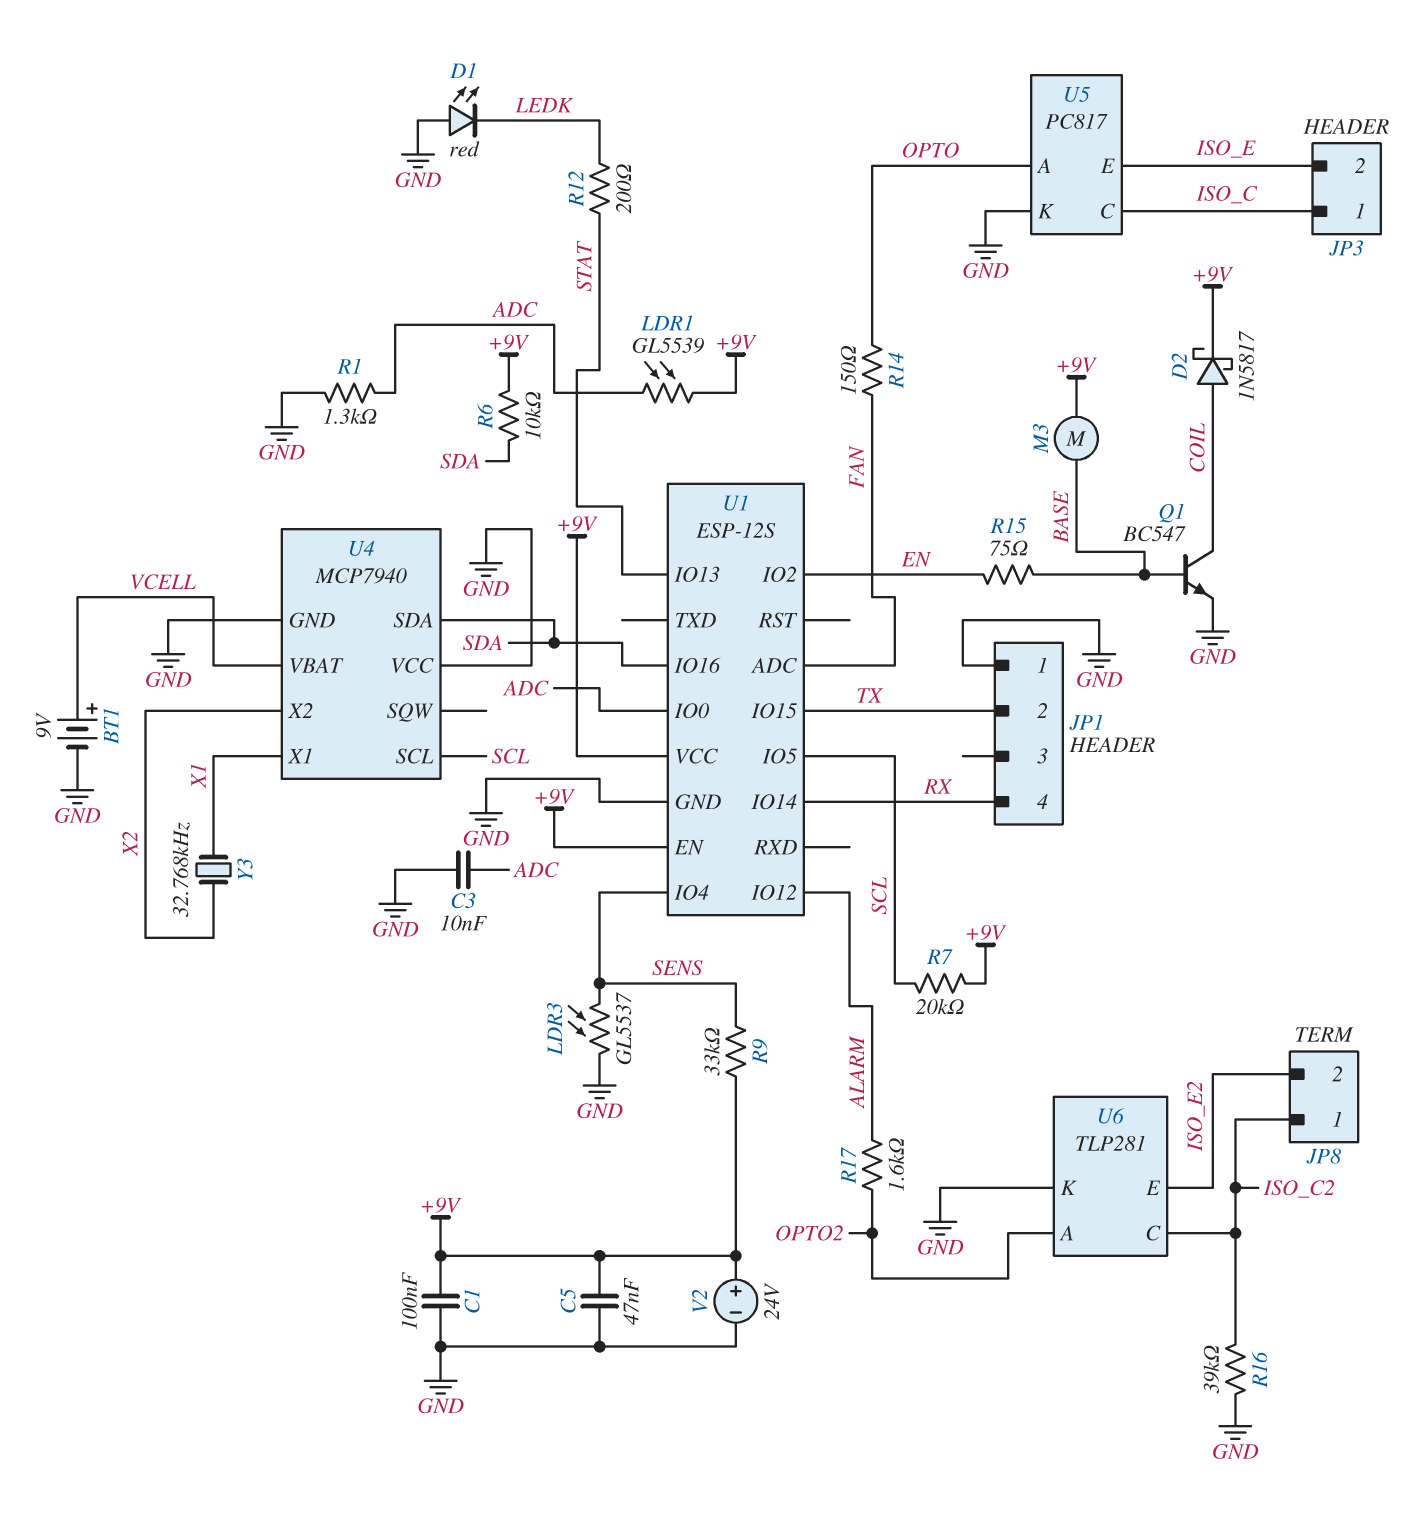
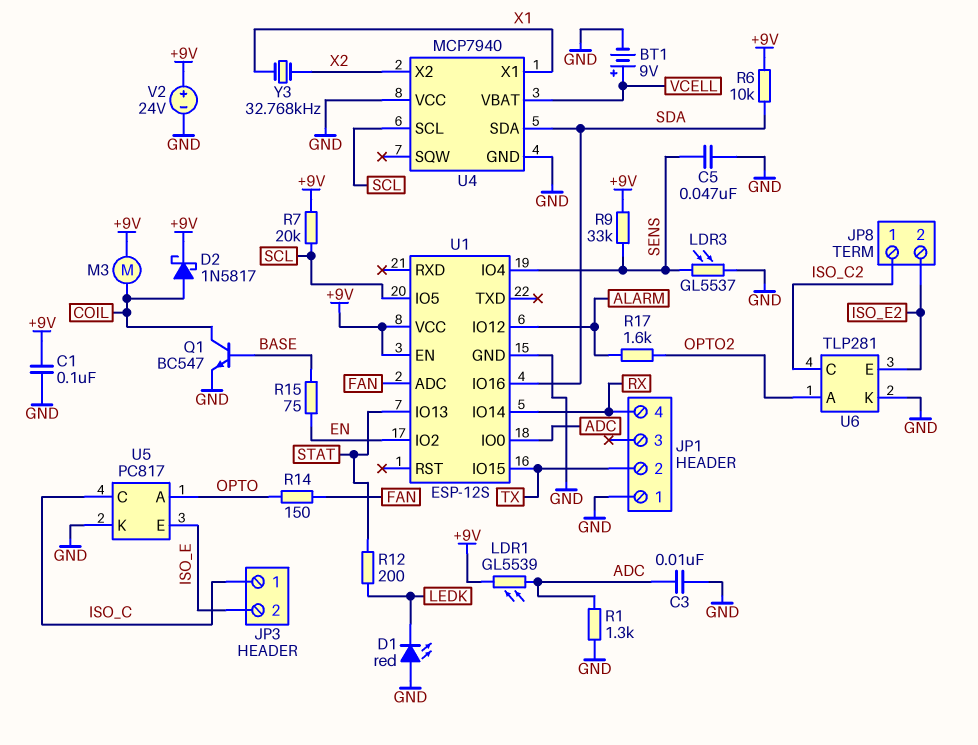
C5: 47nF (+9V, GND) -> 47nF (GND, SENS)
M3: motor (+9V, BASE) -> motor (+9V, COIL)
R16: 39k (GND, ISO_C2) -> none

